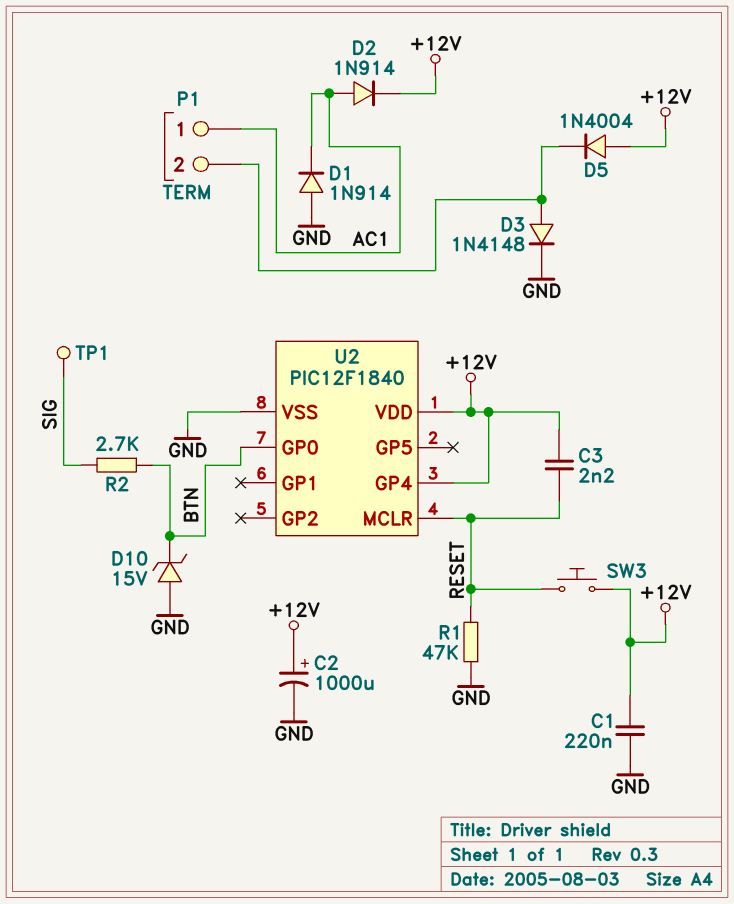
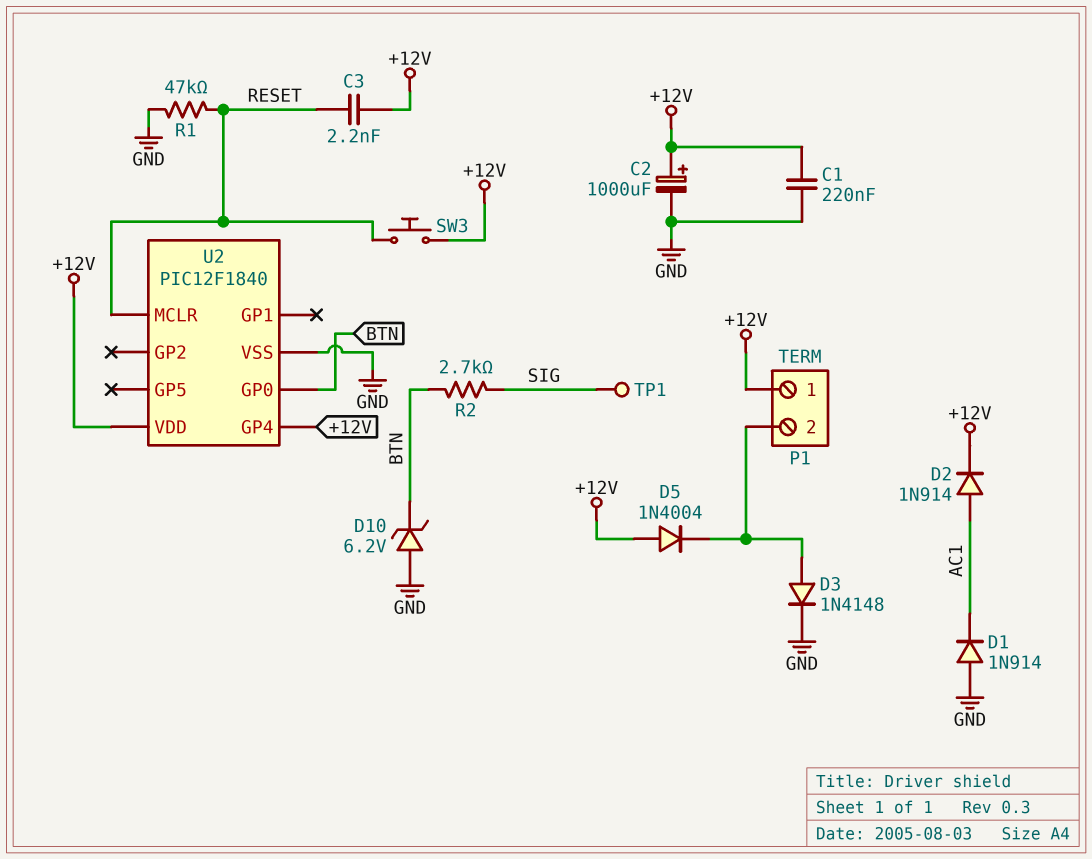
D10: zener 15V (A GND, K BTN) -> zener 6.2V (A GND, K BTN)
P1 pin 1: AC1 -> +12V

